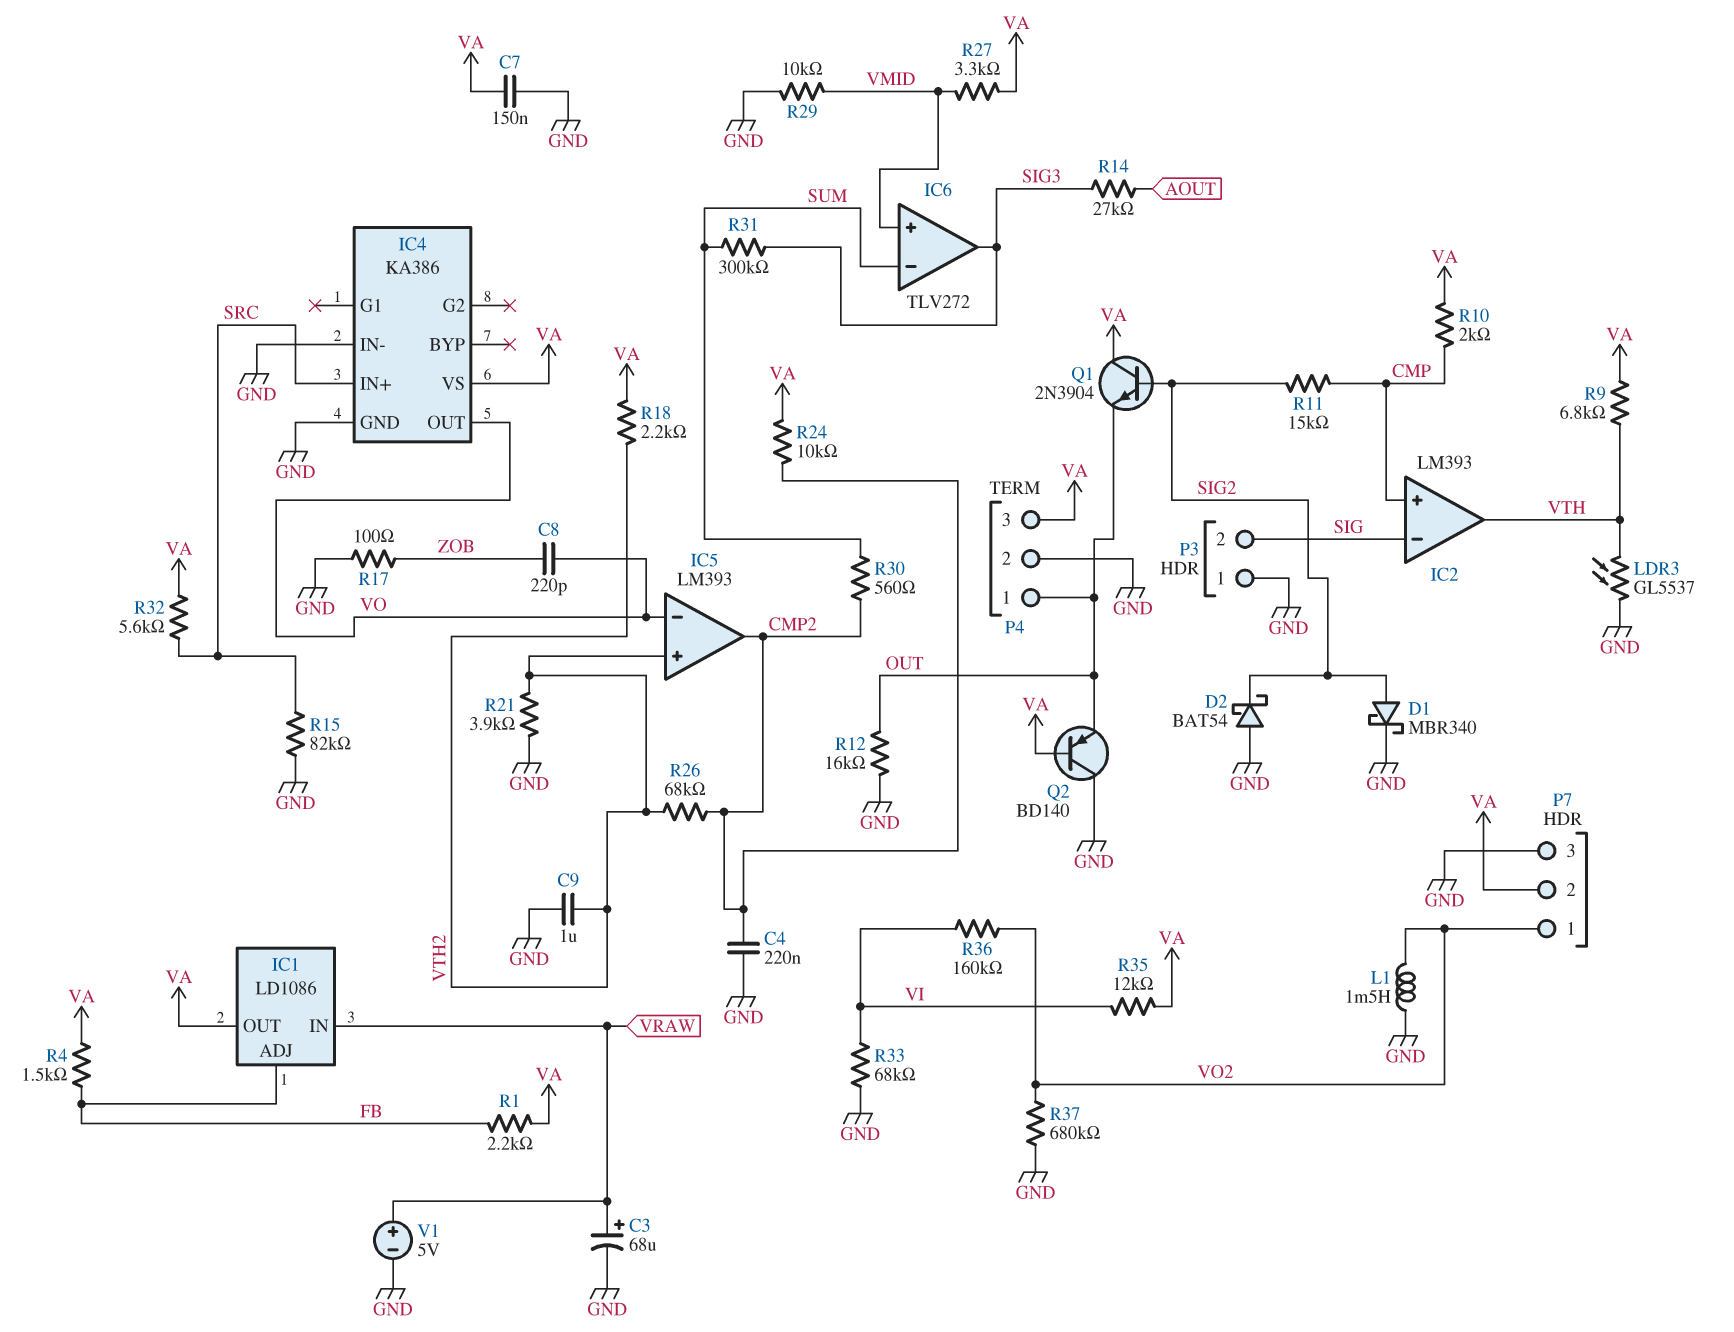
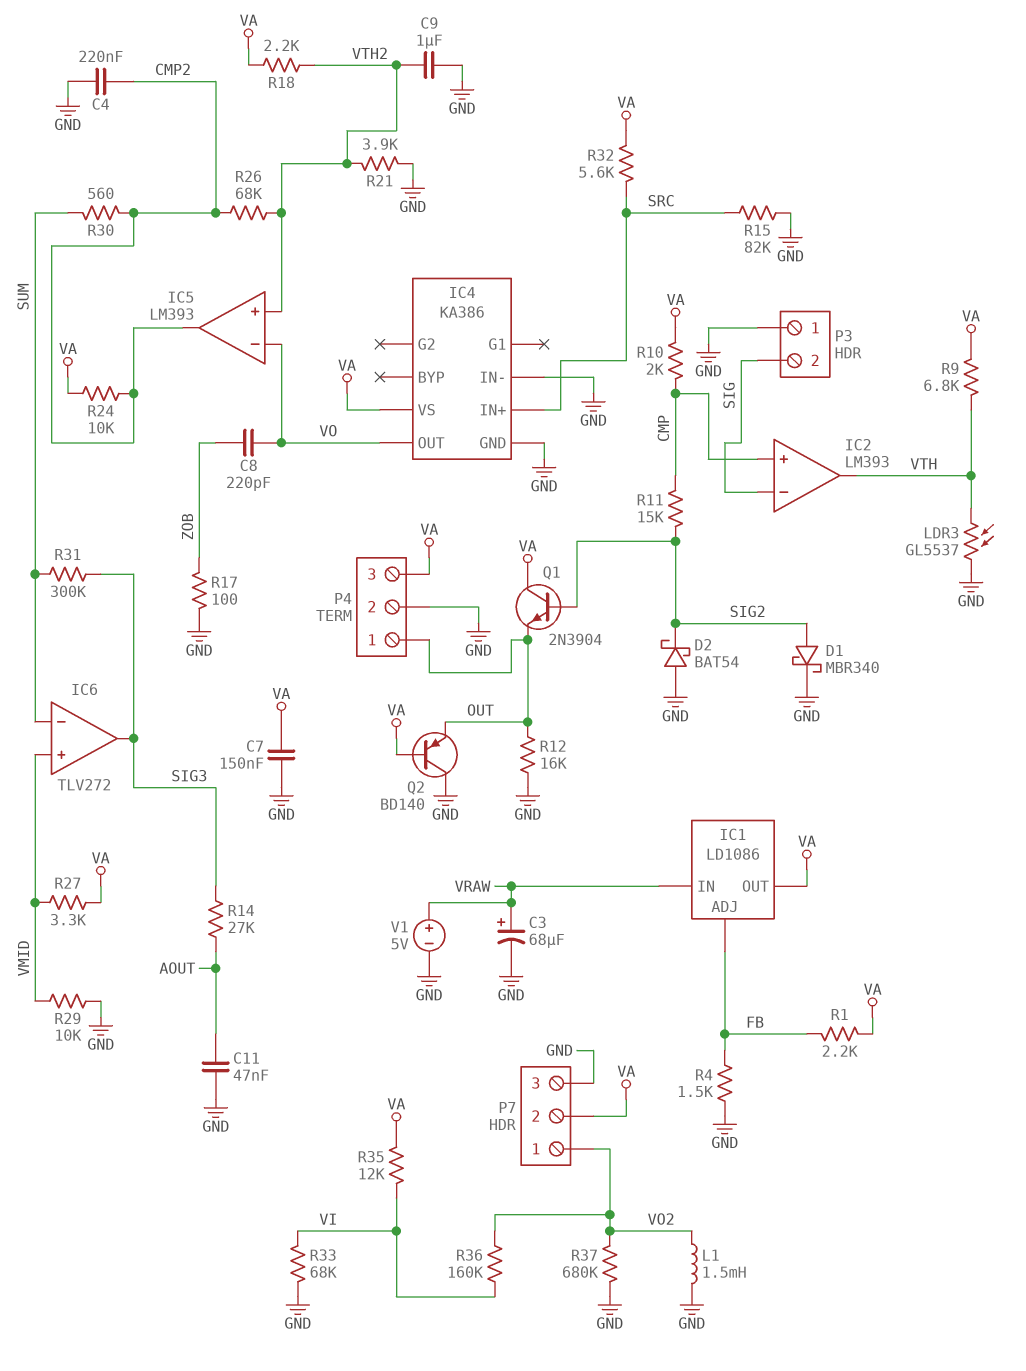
C11: none -> 47nF (AOUT, GND)
R4: 1.5k (FB, VA) -> 1.5k (FB, GND)

